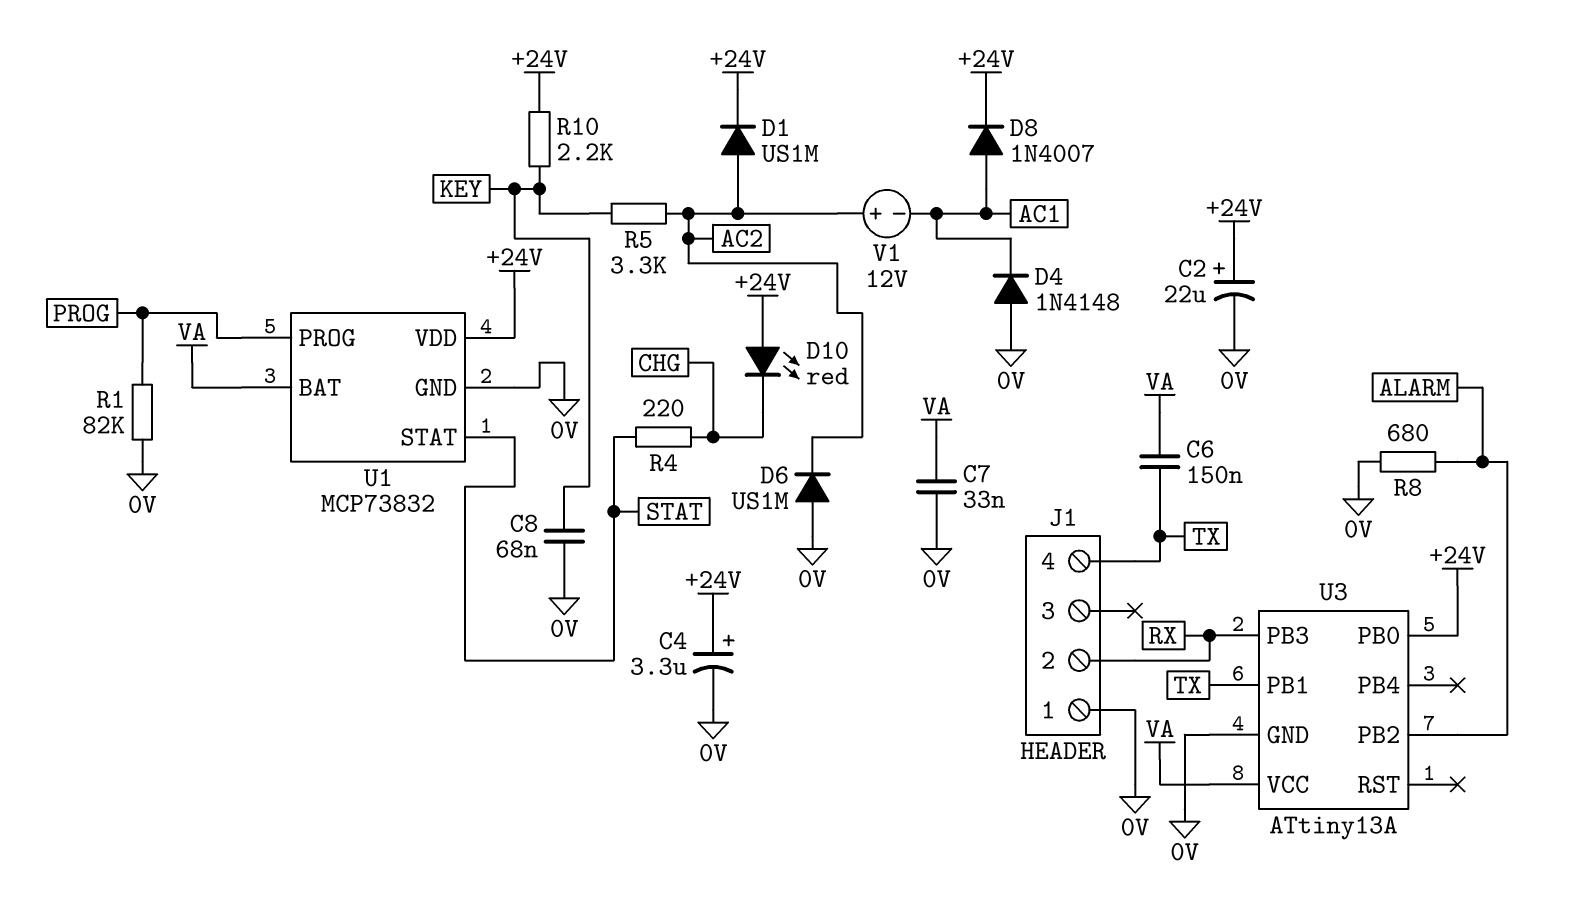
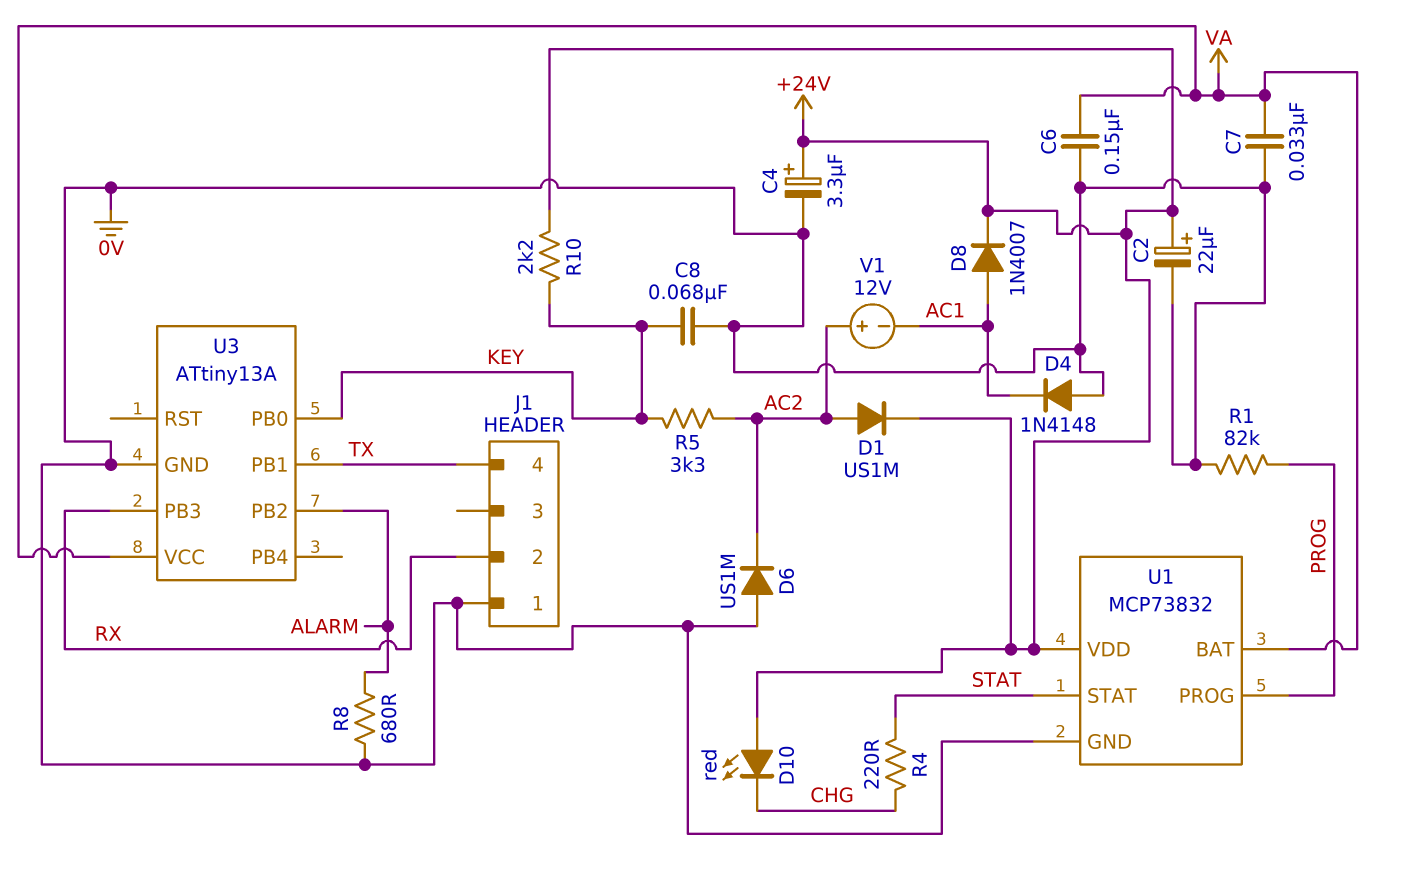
C6: 150nF (TX, VA) -> 150nF (0V, VA)
U3 pin PB0: +24V -> KEY

